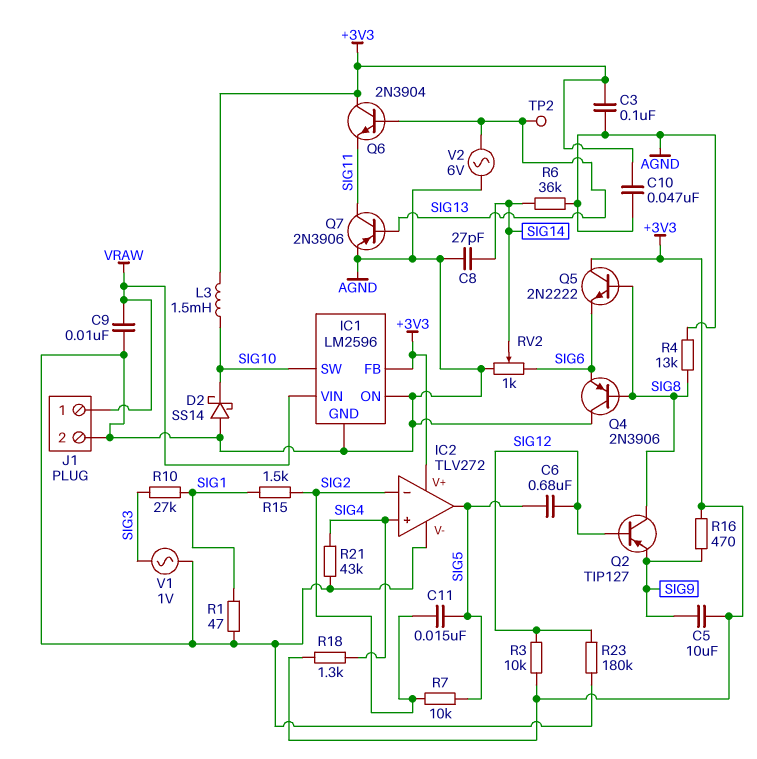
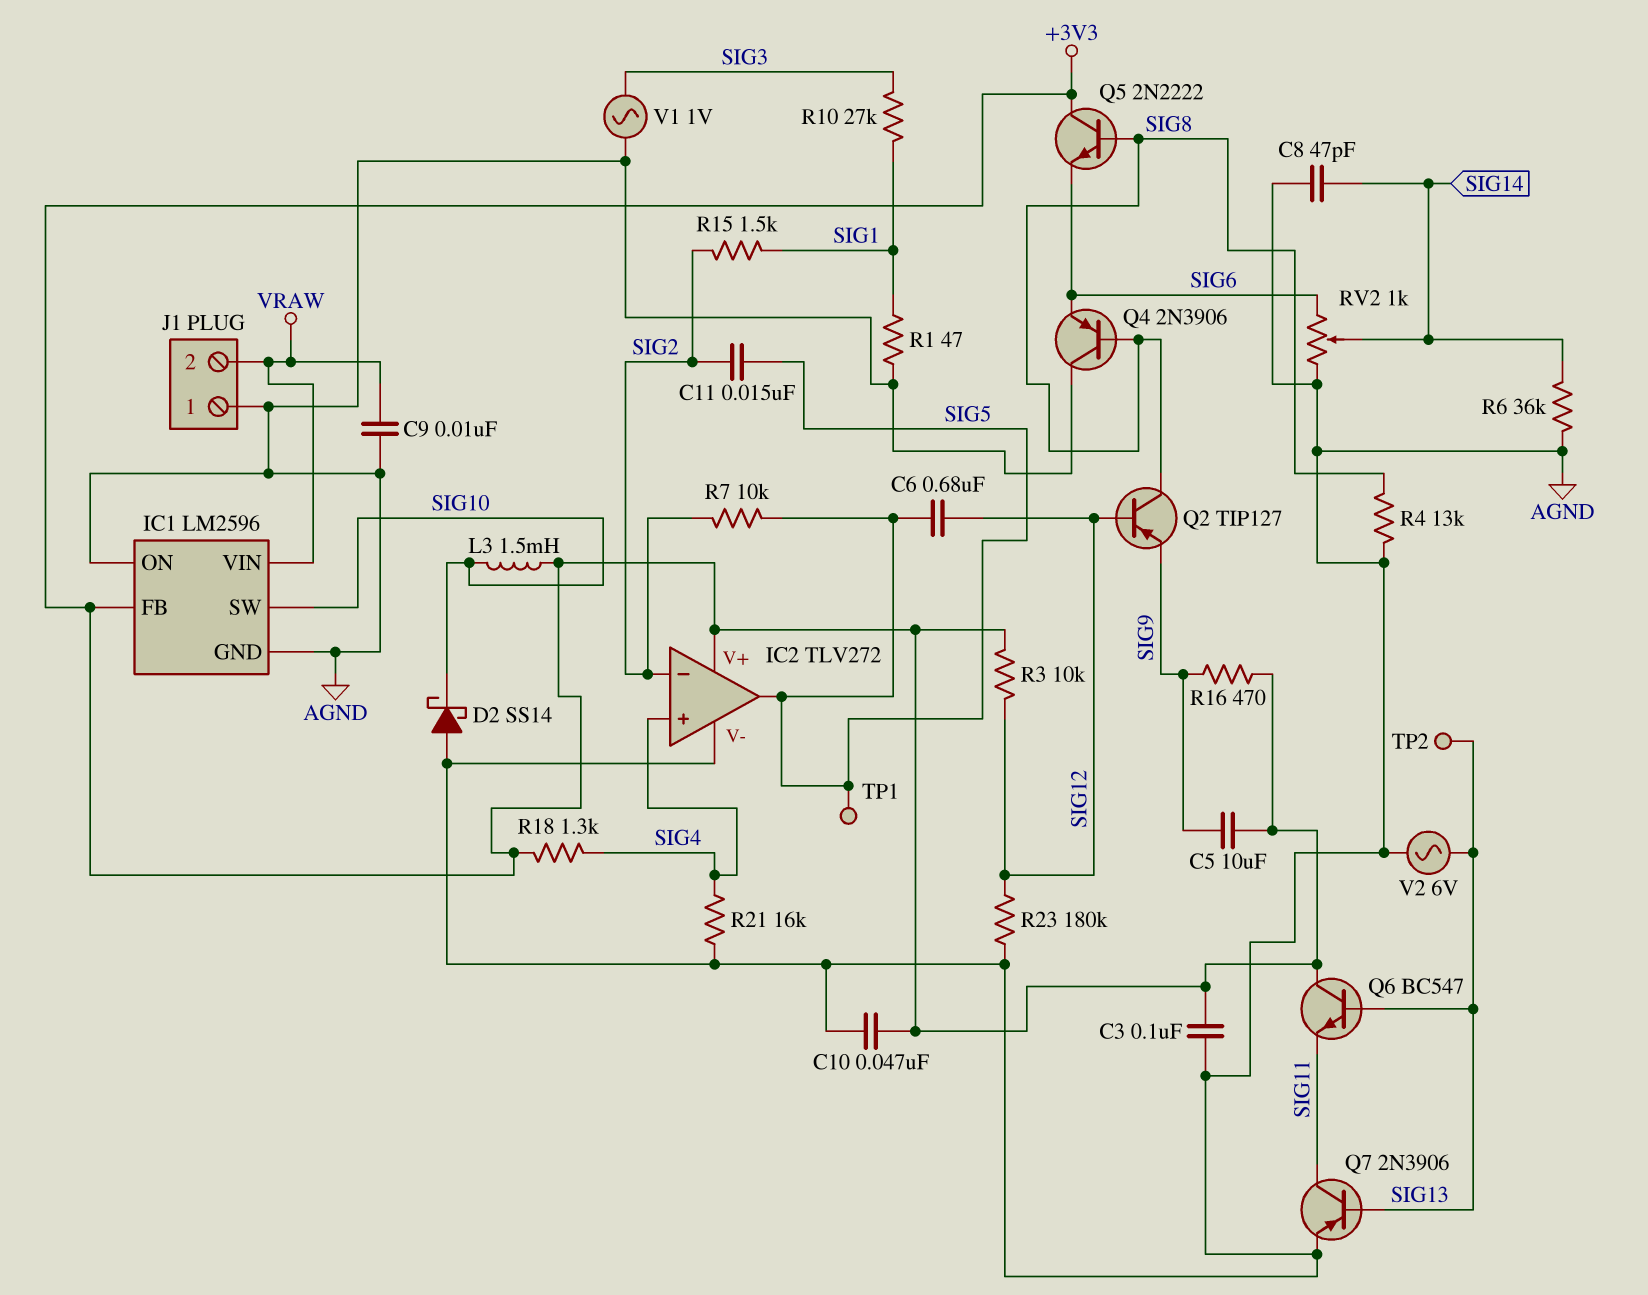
C8: 27pF (AGND, SIG14) -> 47pF (AGND, SIG14)
J1 pin 1: VRAW -> AGND
J1 pin 2: AGND -> VRAW
Q6: NPN 2N3904 (B SIG13, C +3V3, E SIG11) -> NPN BC547 (B SIG13, C +3V3, E SIG11)
R21: 43k (AGND, SIG4) -> 16k (AGND, SIG4)
TP1: none -> test point (SIG5)

